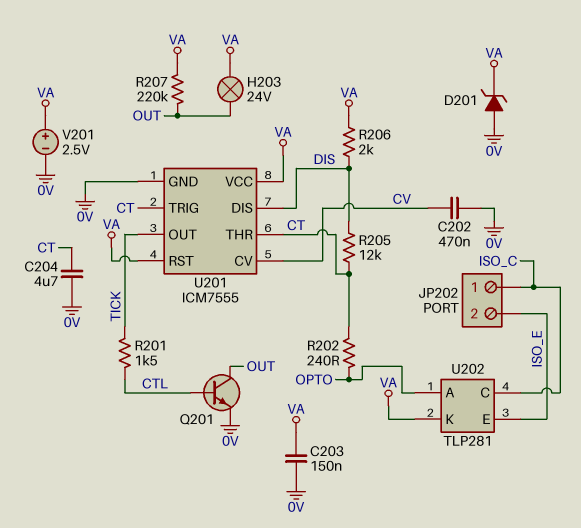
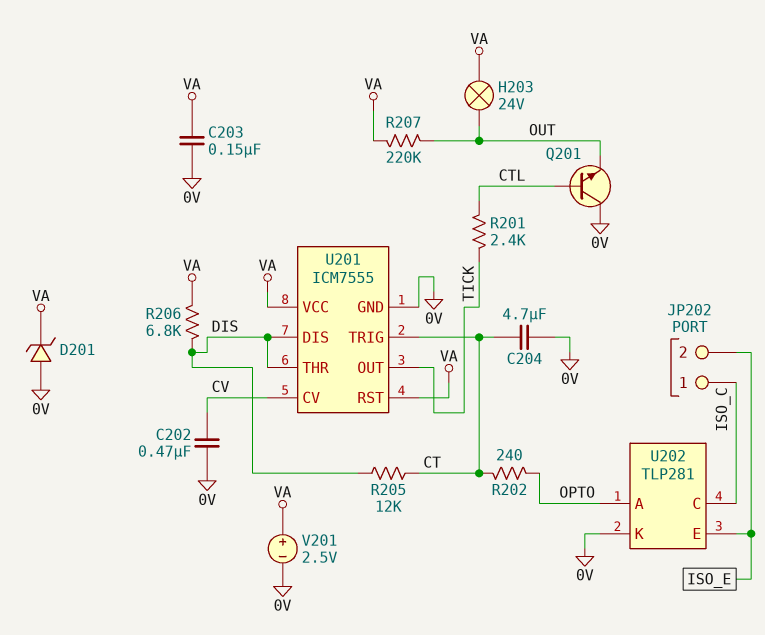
Q201: NPN (B CTL, C OUT, E 0V) -> NPN (B CTL, C 0V, E OUT)
R201: 1.5k (CTL, TICK) -> 2.4k (CTL, TICK)
R206: 2k (DIS, VA) -> 6.8k (DIS, VA)
U201 pin THR: CT -> DIS
U202 pin K: VA -> 0V

